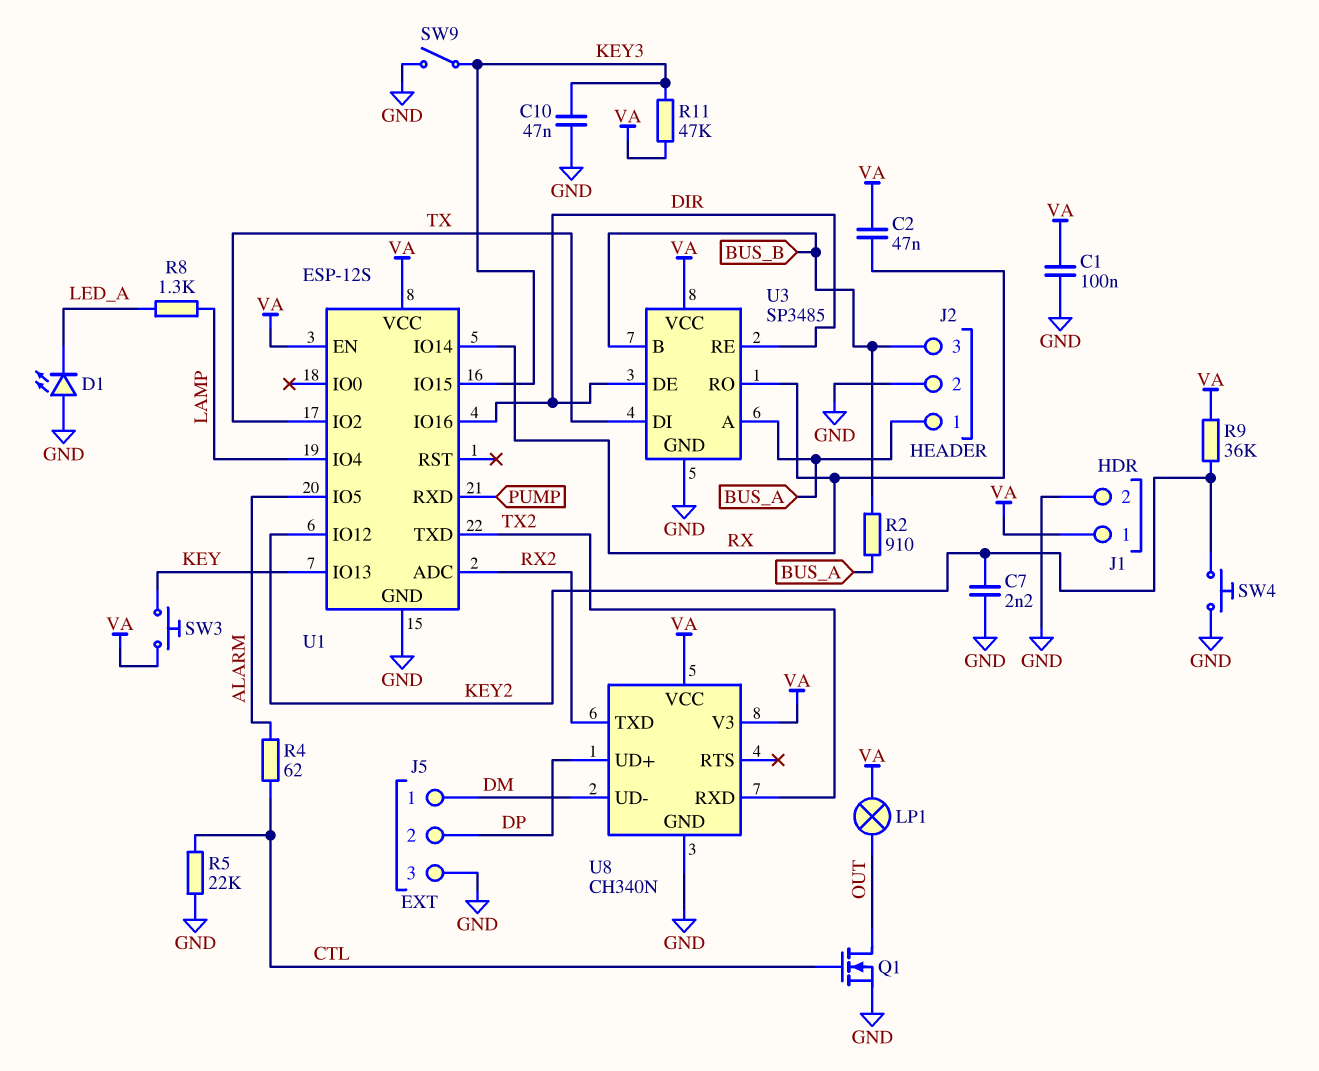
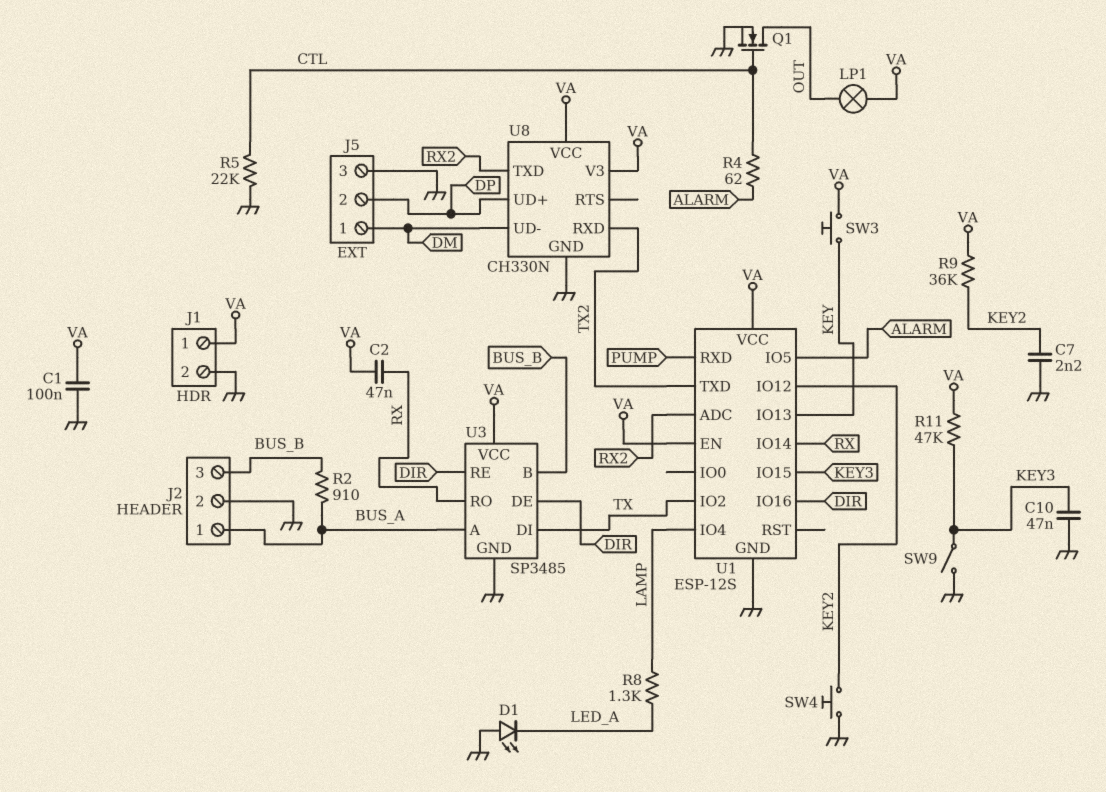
U8: CH340N -> CH330N

